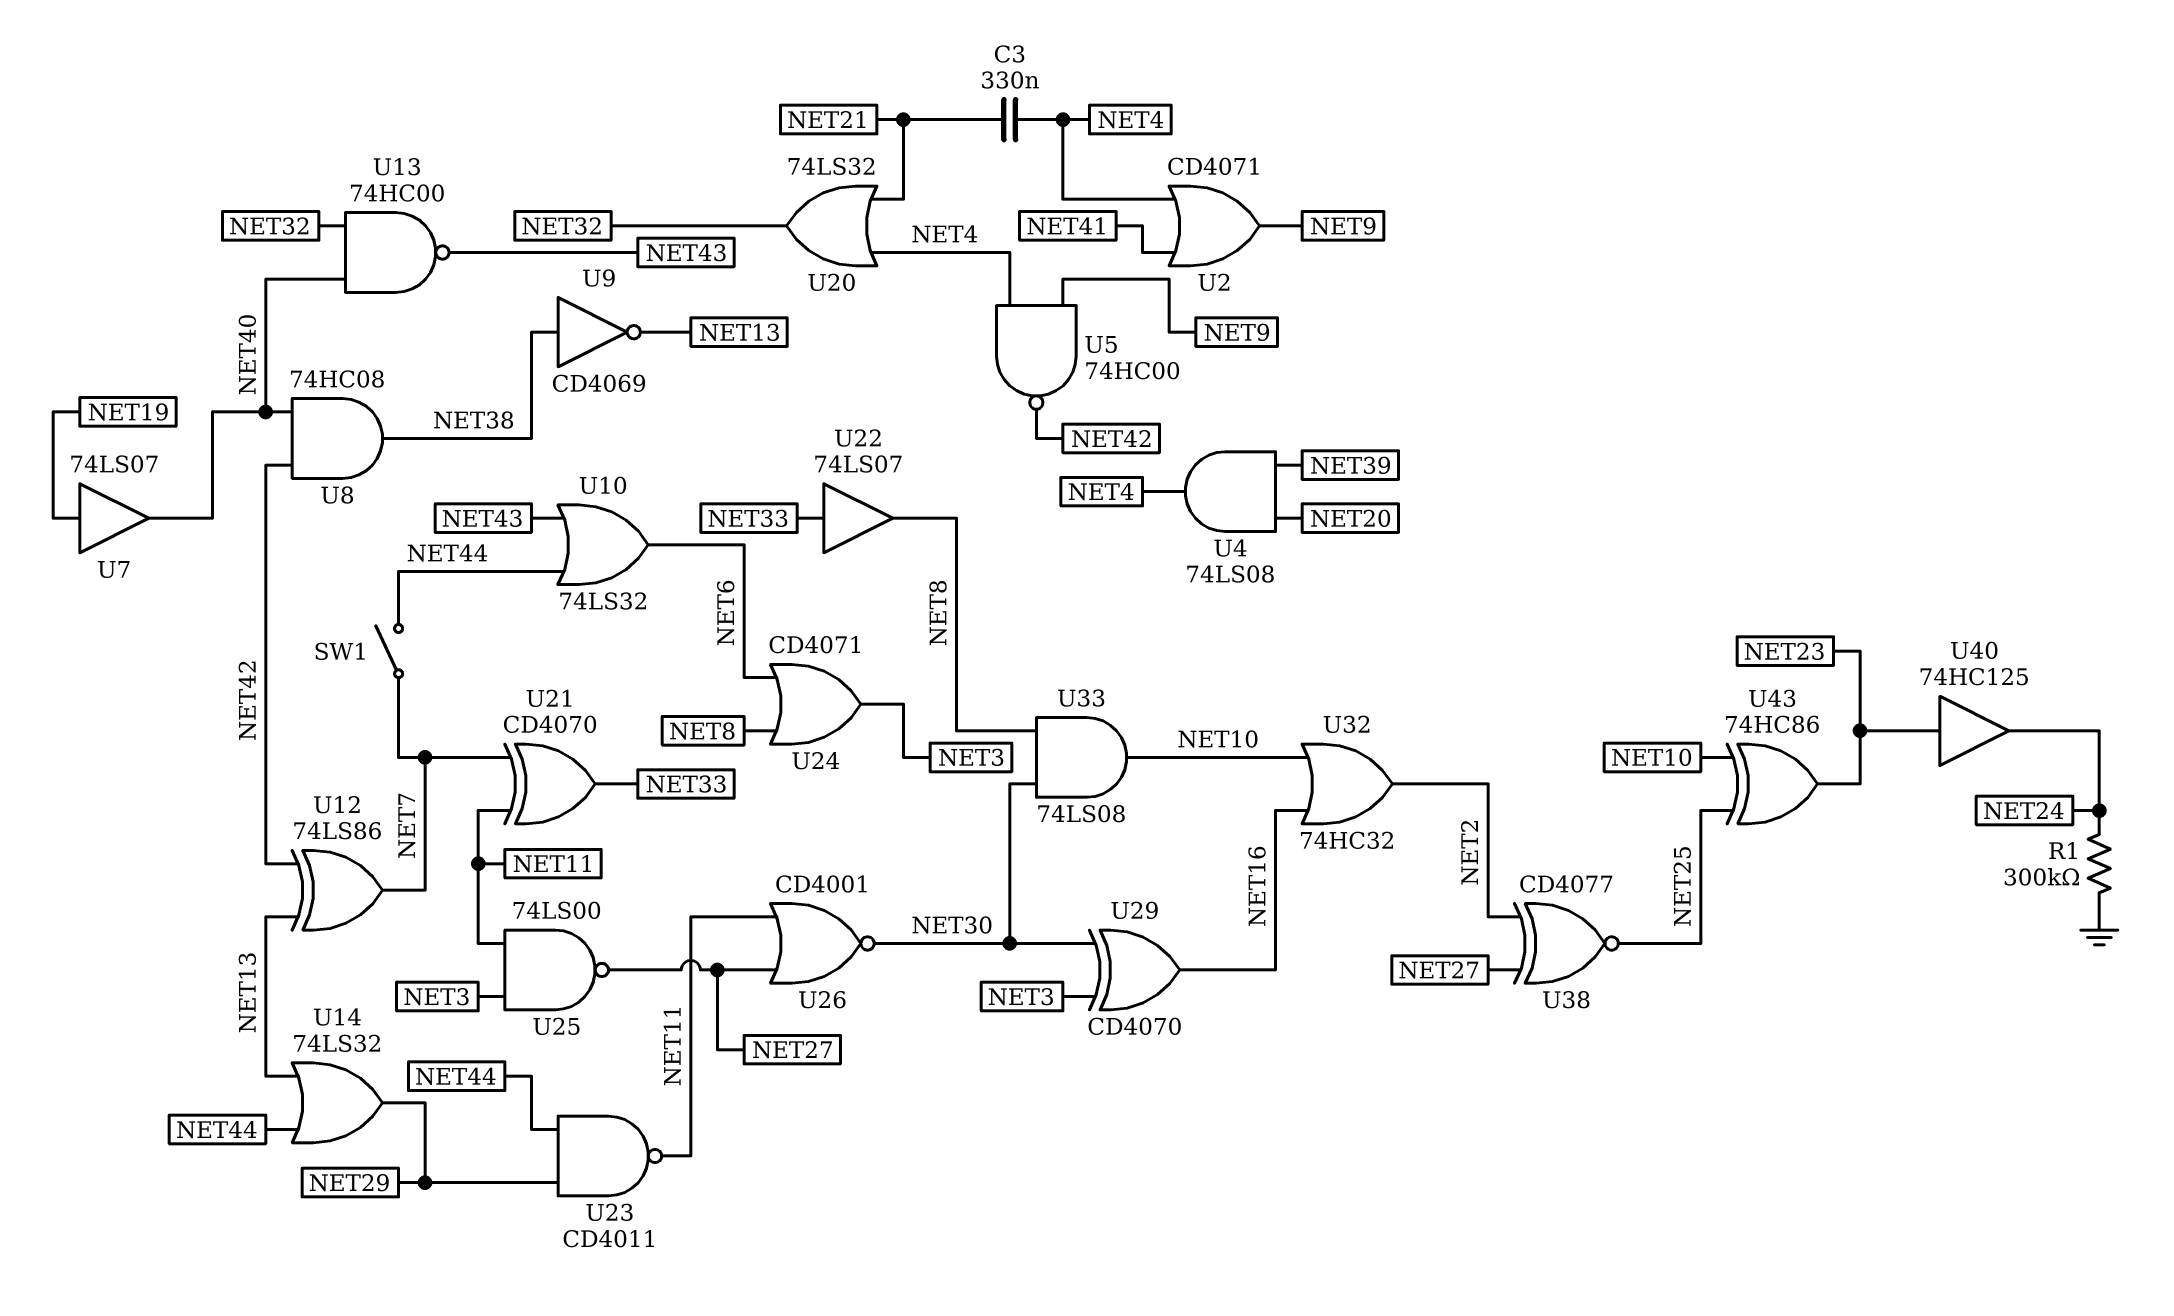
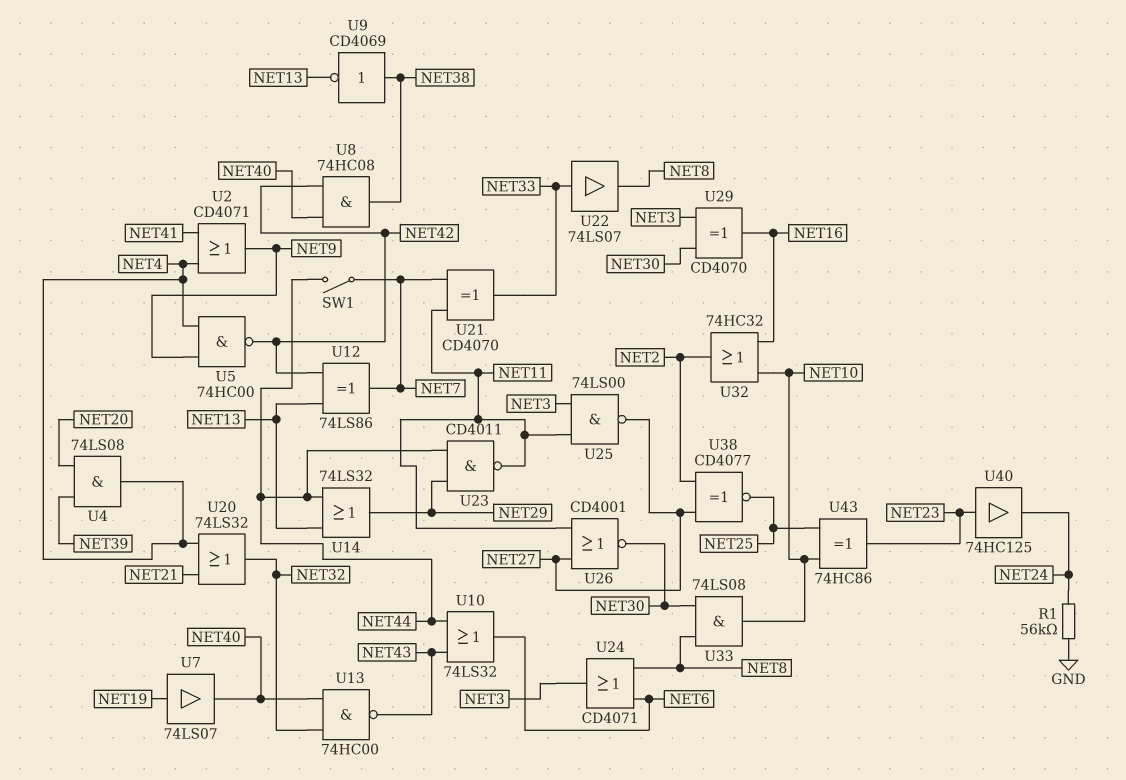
C3: 330nF (NET4, NET21) -> none
R1: 300k (GND, NET24) -> 56k (GND, NET24)

